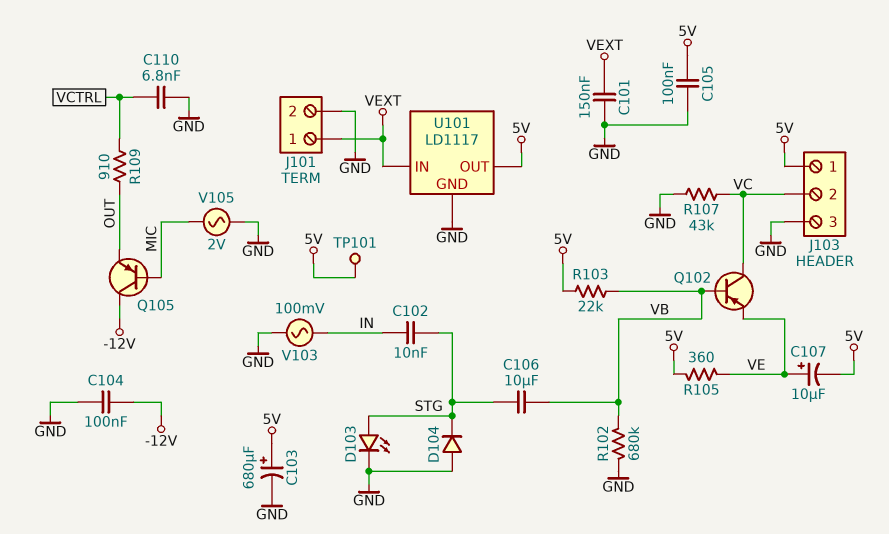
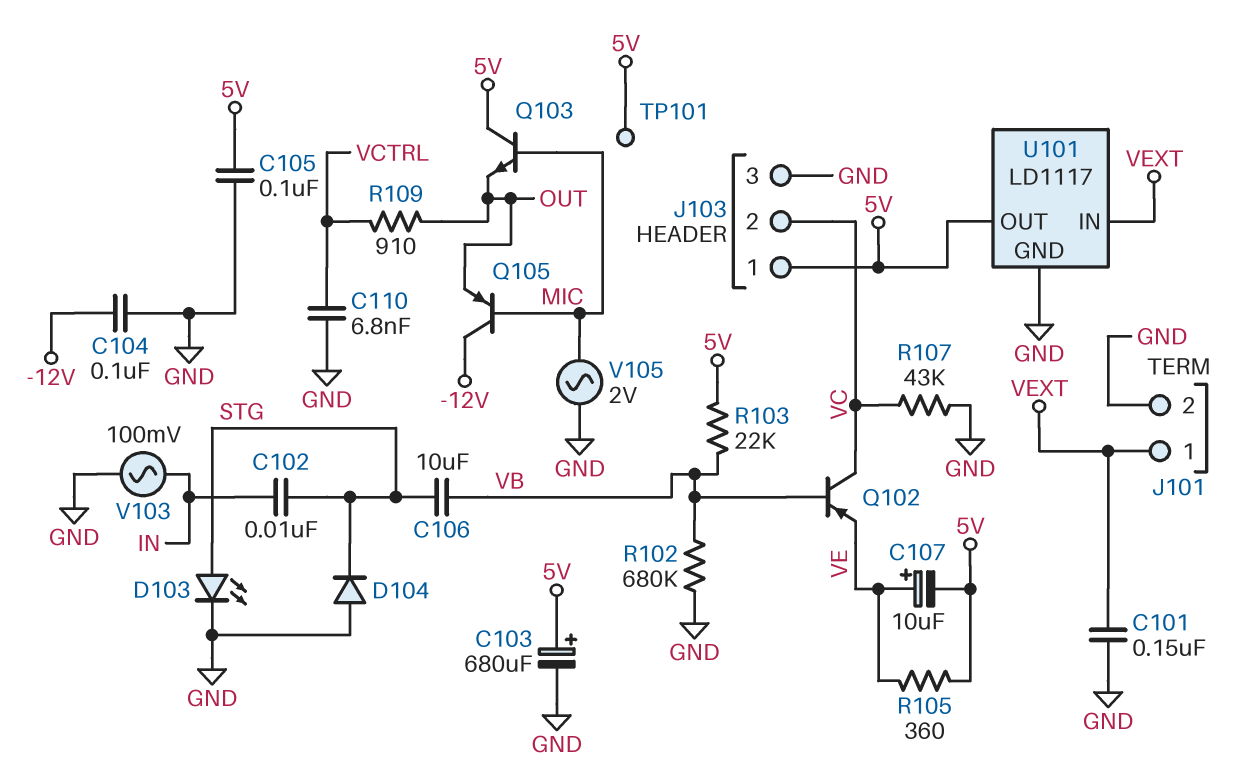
Q103: none -> NPN (B MIC, C 5V, E OUT)

